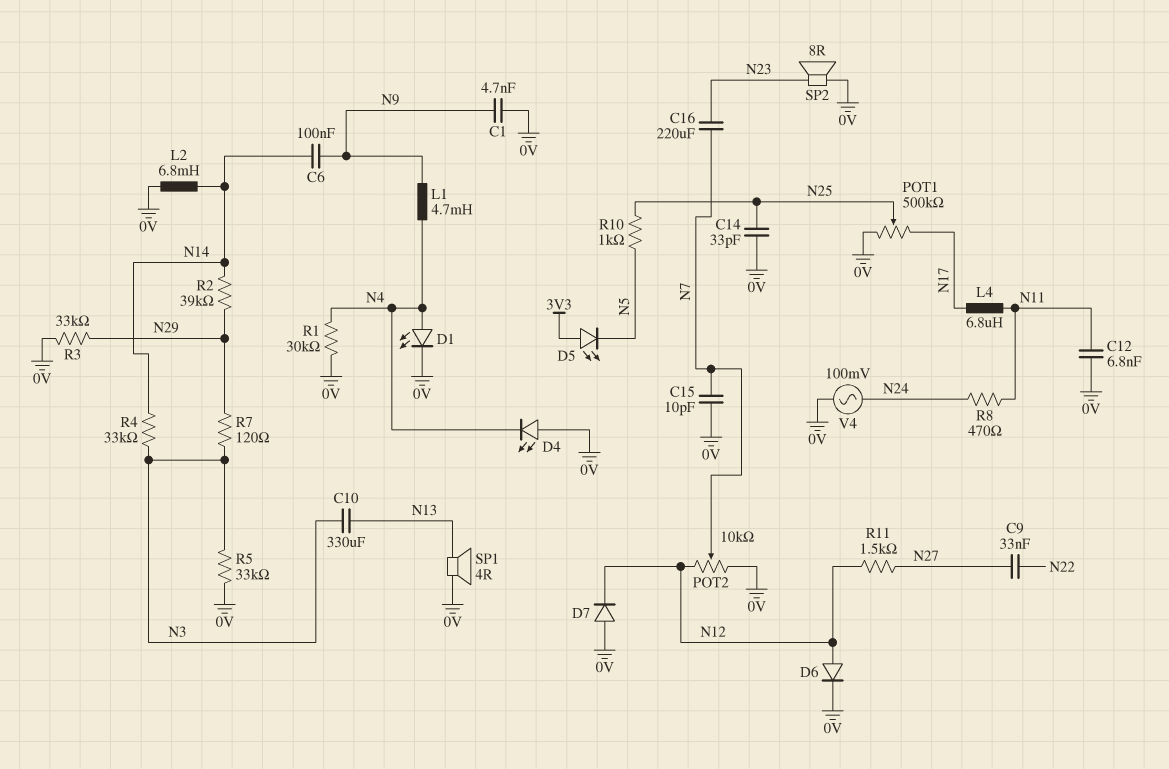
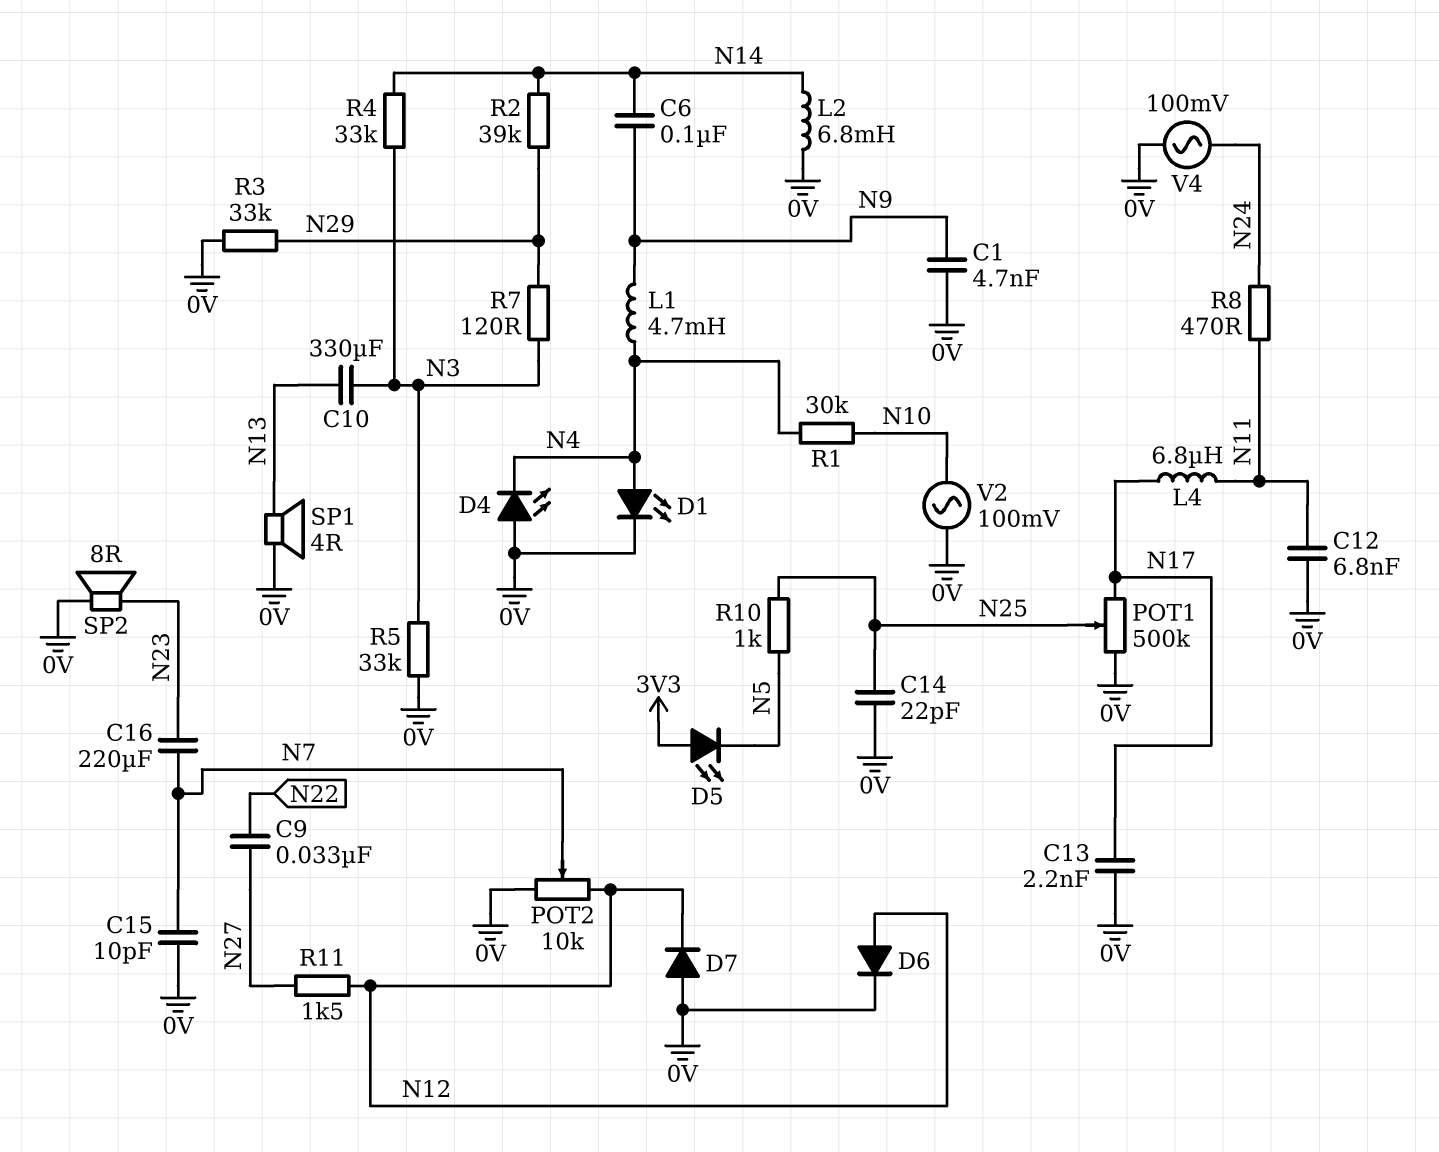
C13: none -> 2.2nF (0V, N17)
C14: 33pF (0V, N25) -> 22pF (0V, N25)
R1: 30k (0V, N4) -> 30k (N4, N10)
V2: none -> AC 100mV (0V, N10)

